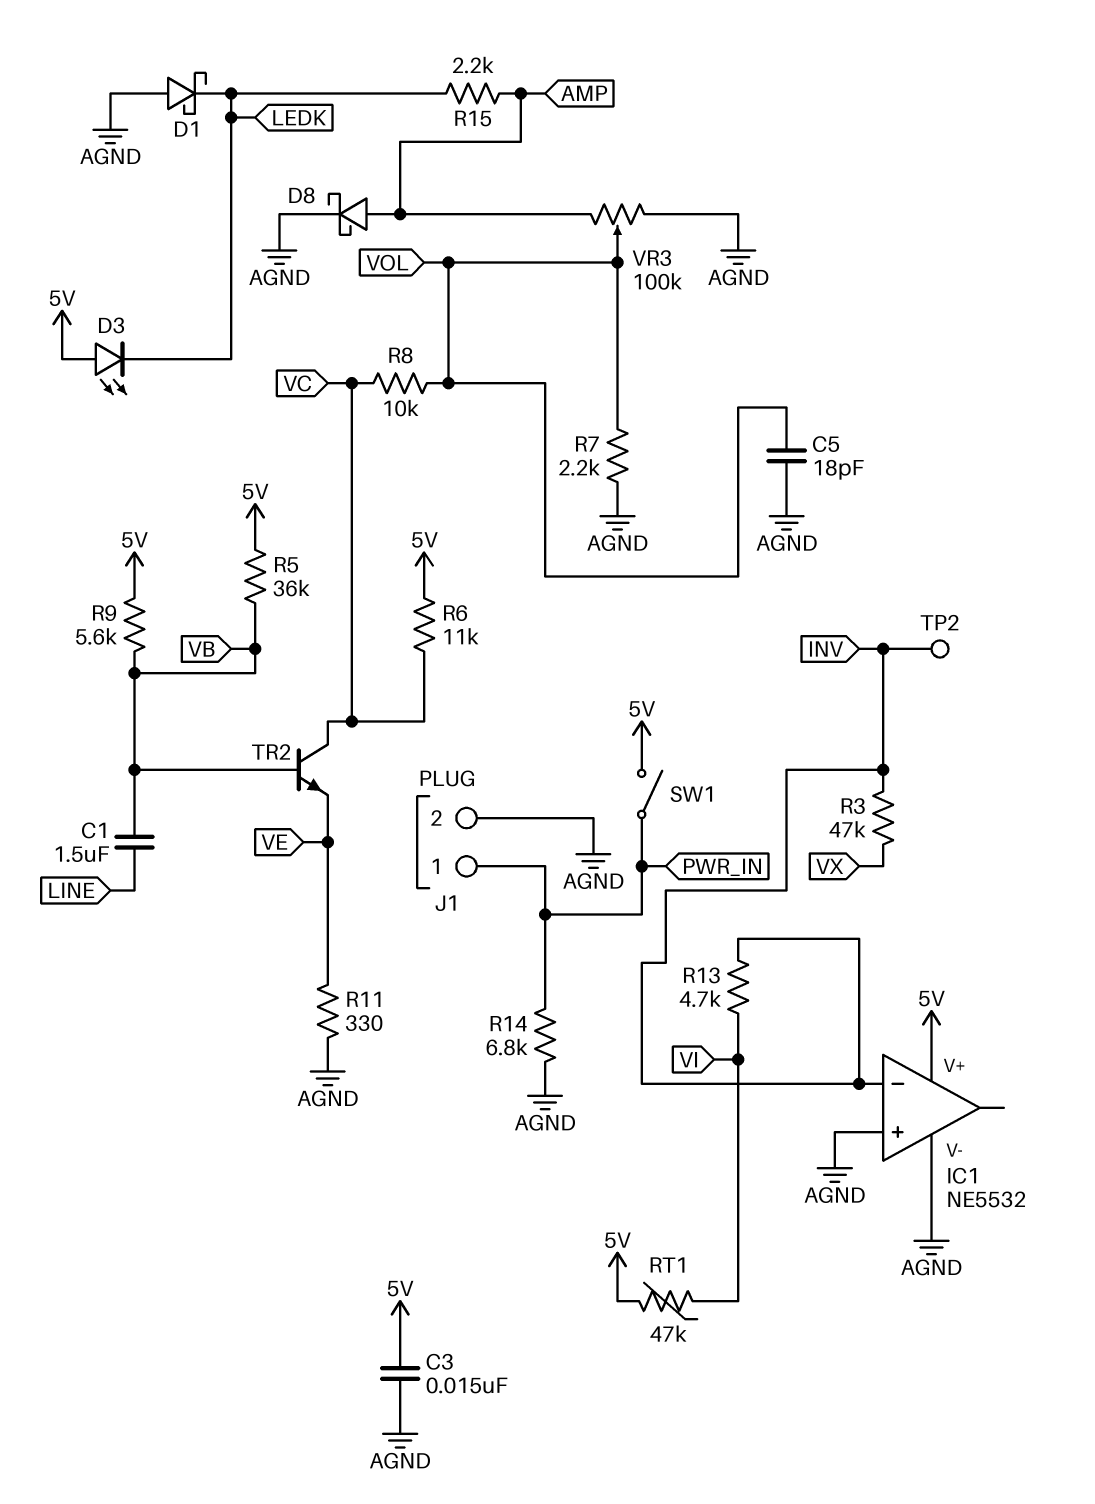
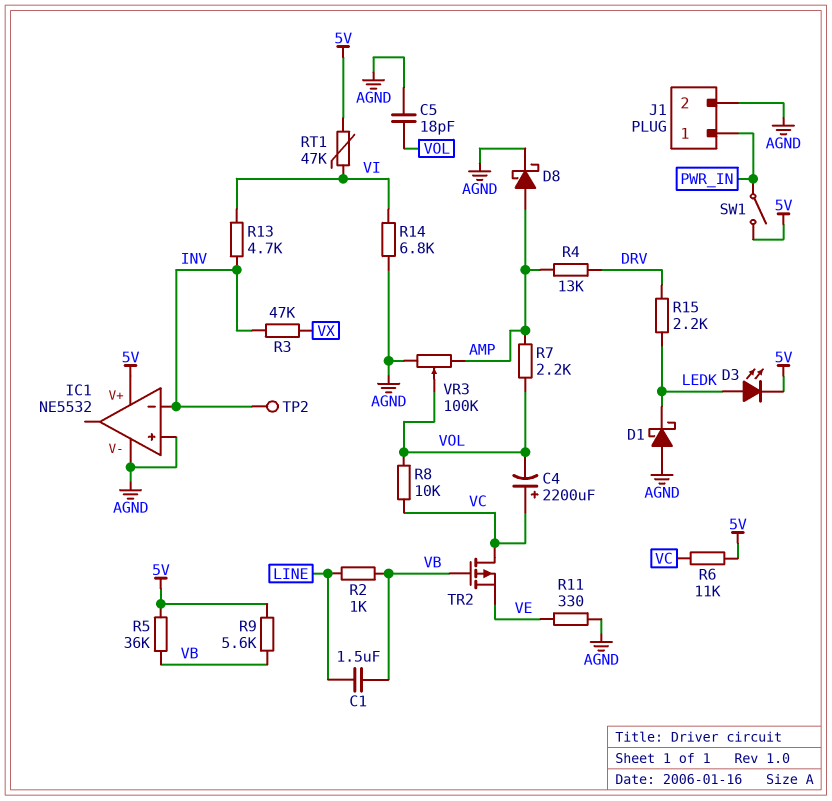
C3: 15nF (5V, AGND) -> none
C4: none -> 2200uF (plus VC, minus VOL)
D3: LED (A 5V, K LEDK) -> LED (A LEDK, K 5V)
R2: none -> 1k (LINE, VB)
R4: none -> 13k (AMP, DRV)
R7: 2.2k (AGND, VOL) -> 2.2k (AMP, VOL)
R14: 6.8k (AGND, PWR_IN) -> 6.8k (AGND, VI)
R15: 2.2k (AMP, LEDK) -> 2.2k (DRV, LEDK)
TR2: NPN (B VB, C VC, E VE) -> PMOS (G VB, D VC, S VE)

